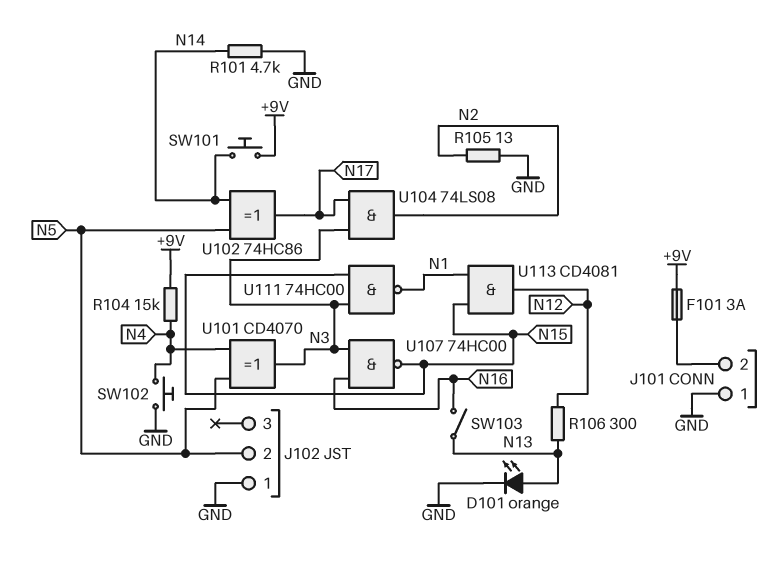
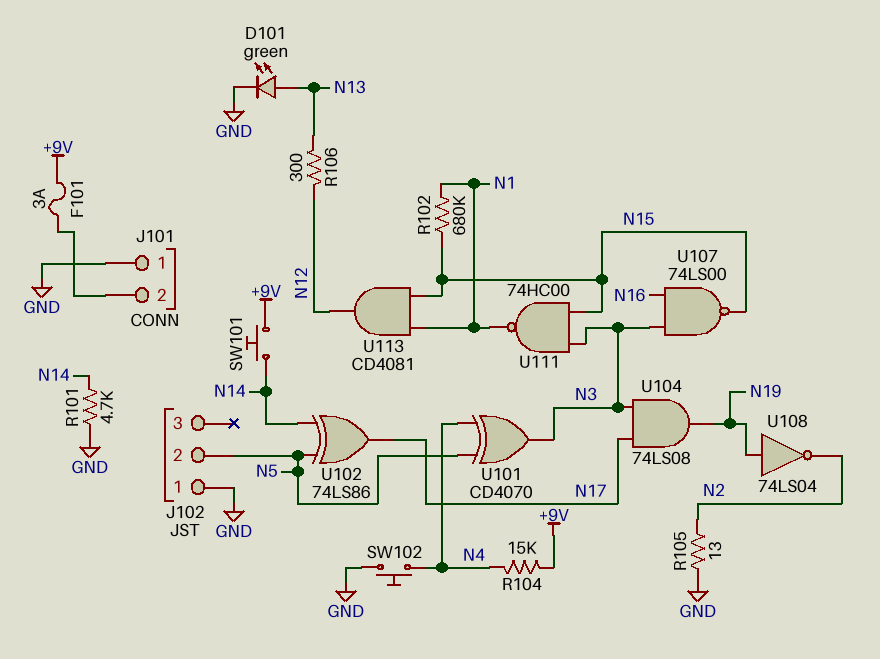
D101: LED orange (A N13, K GND) -> LED green (A N13, K GND)
R102: none -> 680k (N1, N15)
SW103: switch (N13, N16) -> none
U102: XOR 74HC86 (in N5, in N14, out N17) -> XOR 74LS86 (in N5, in N14, out N17)
U104: AND 74LS08 (in N3, in N17, out N2) -> AND 74LS08 (in N3, in N17, out N19)
U107: NAND 74HC00 (in N3, in N16, out N15) -> NAND 74LS00 (in N3, in N16, out N15)
U108: none -> NOT 74LS04 (in N19, out N2)

